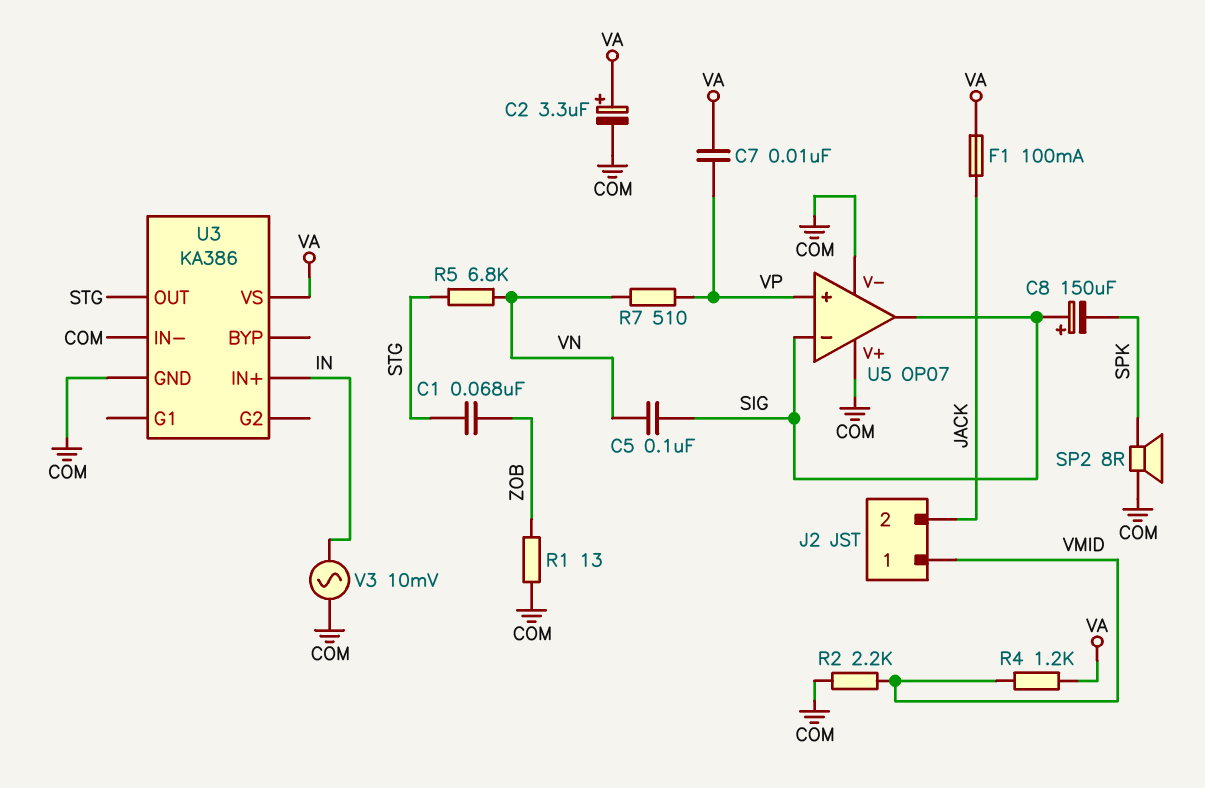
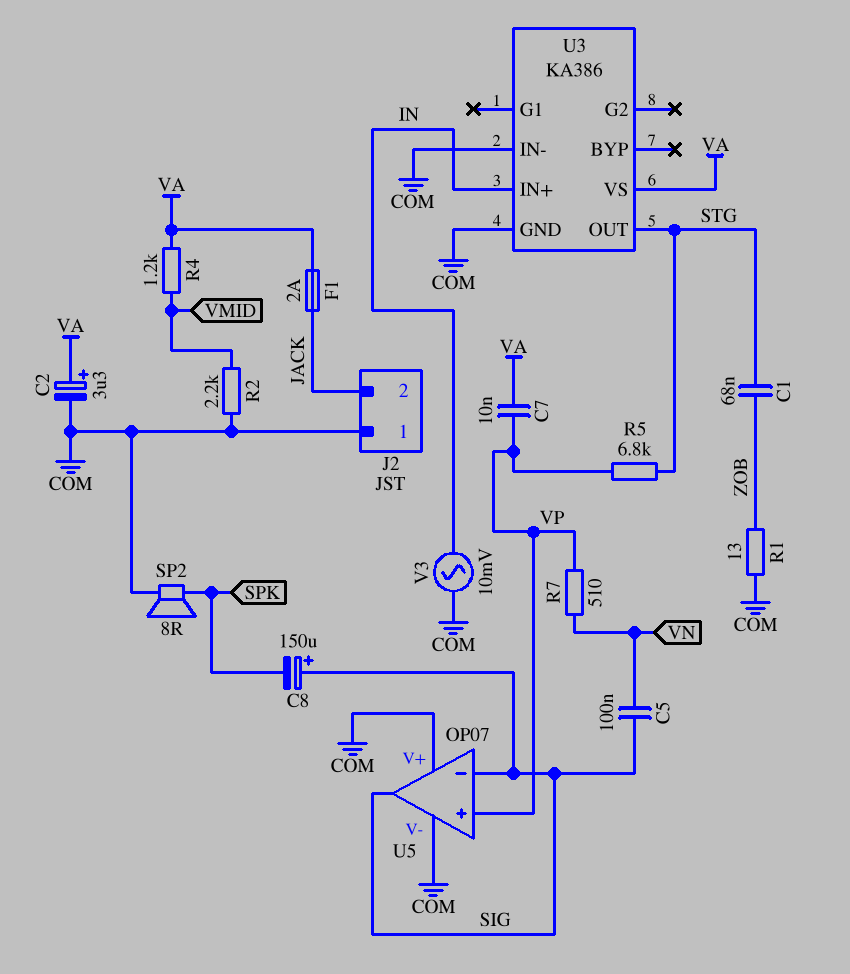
F1: 100mA (JACK, VA) -> 2A (JACK, VA)
J2 pin 1: VMID -> COM
R5: 6.8k (STG, VN) -> 6.8k (STG, VP)

